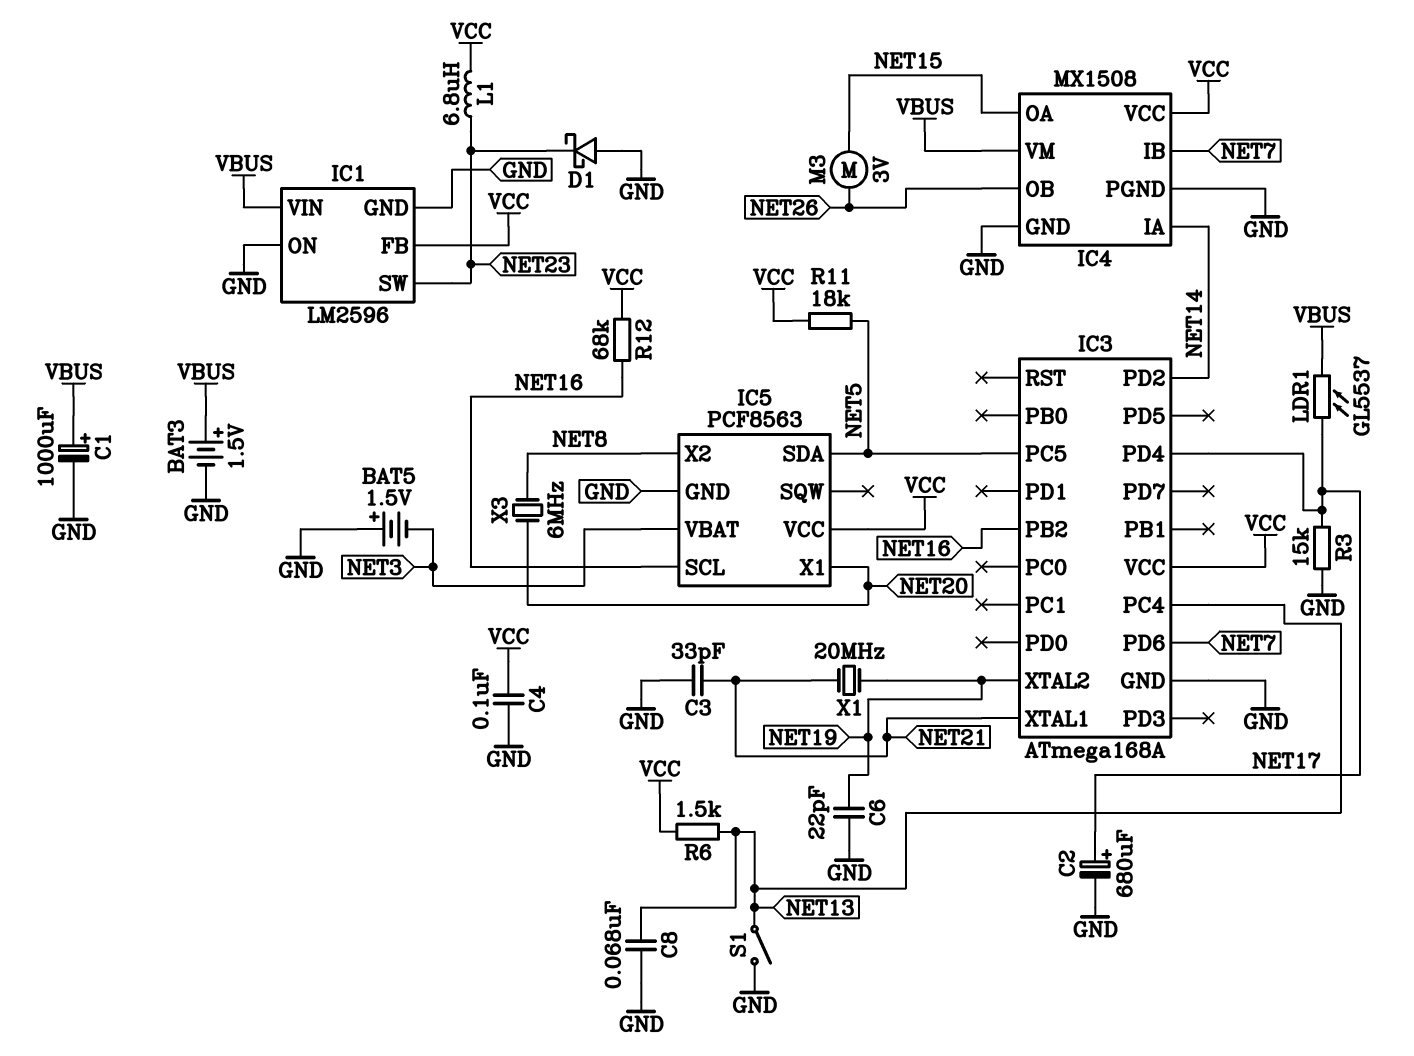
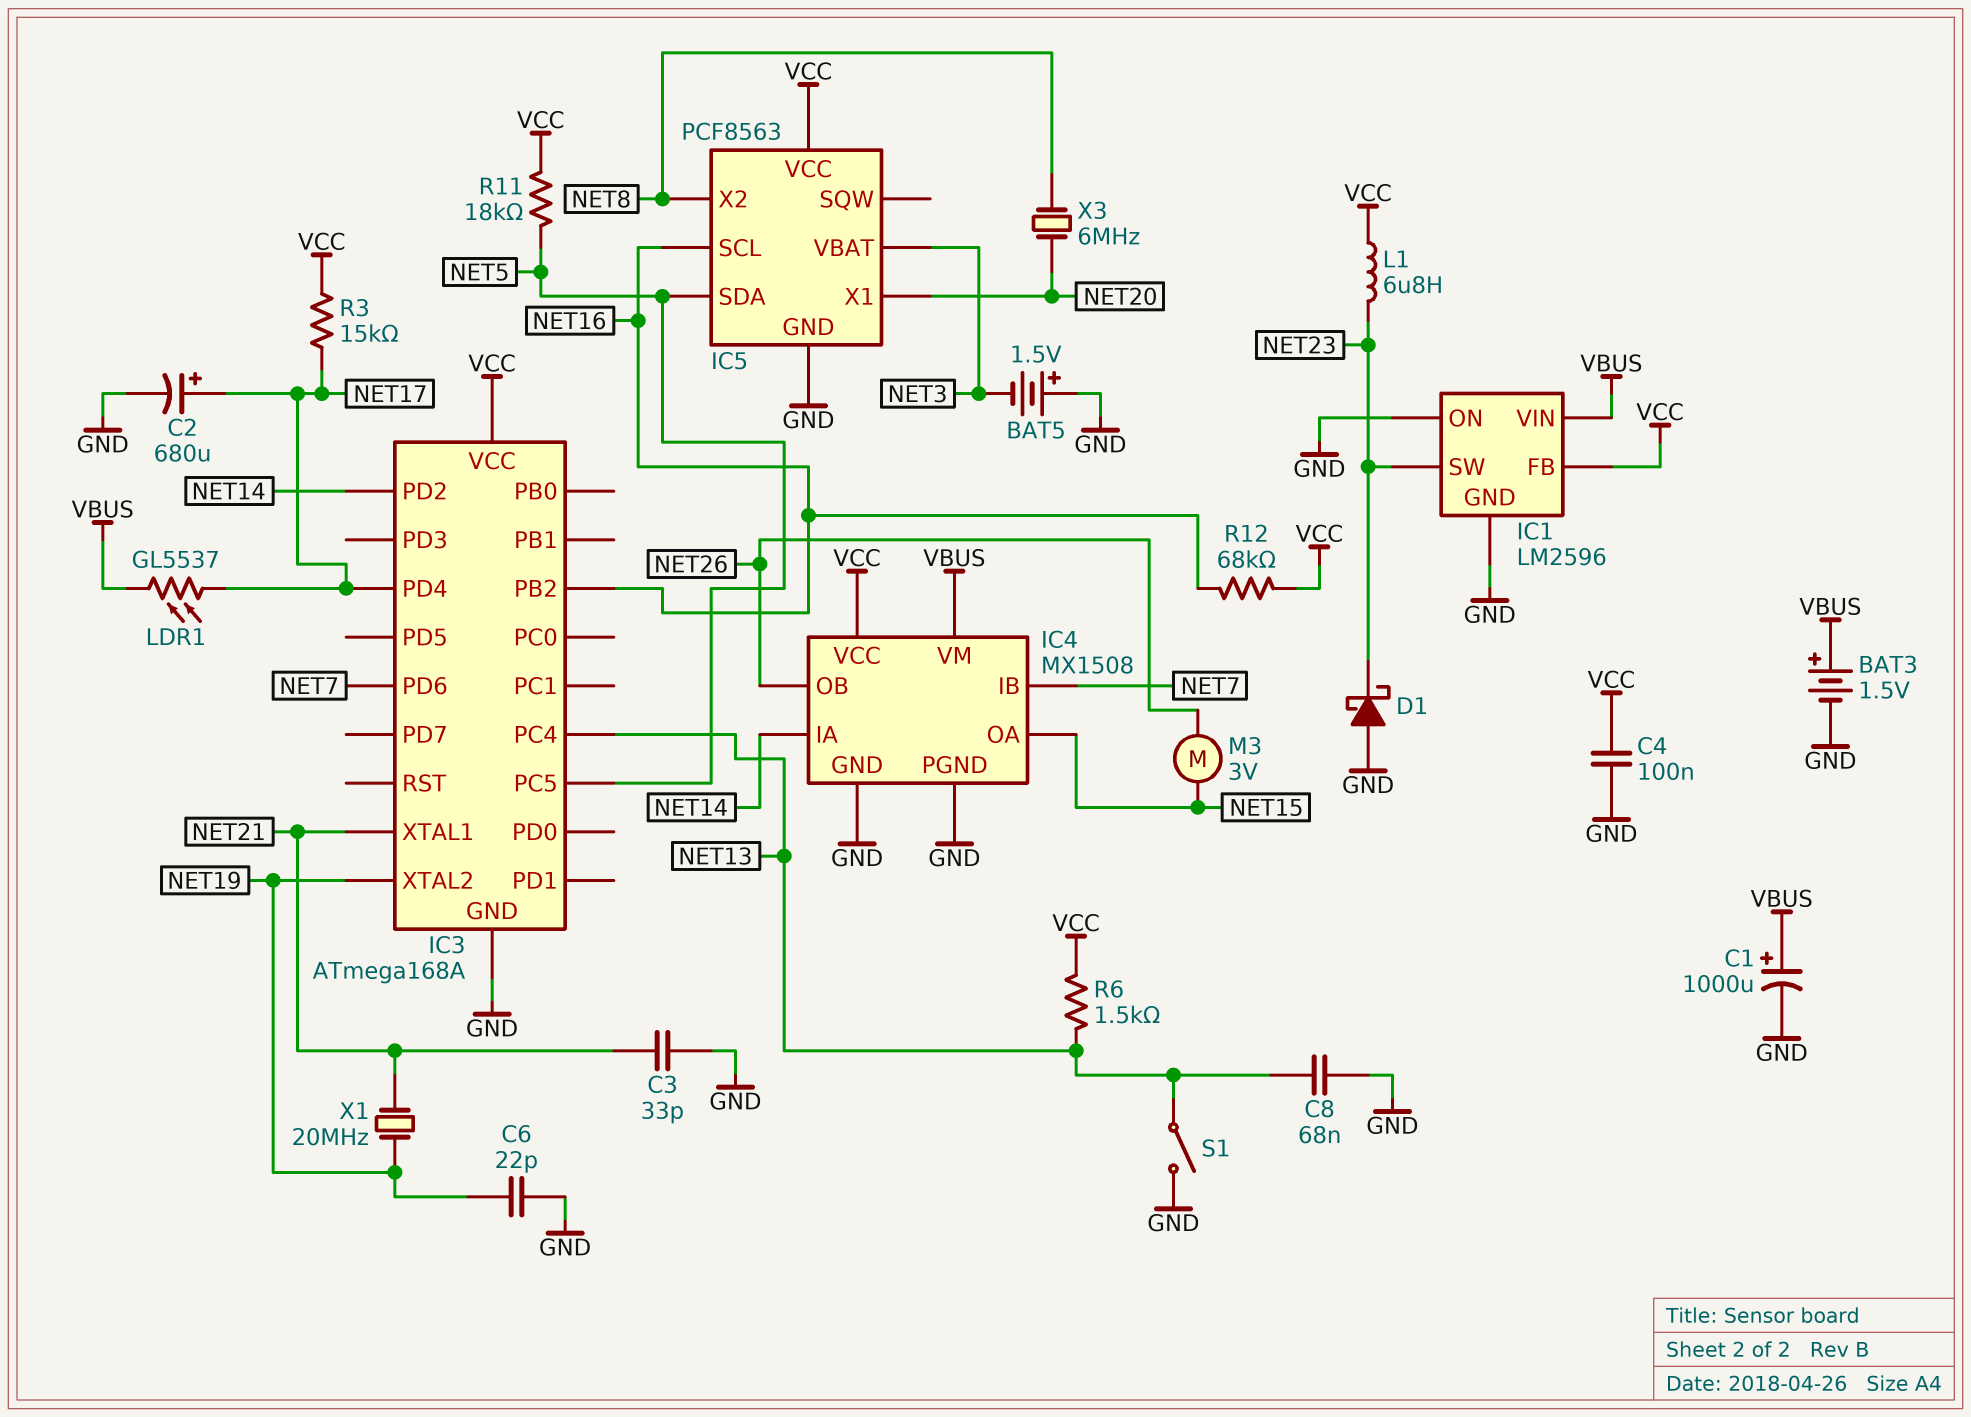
R3: 15k (GND, NET17) -> 15k (NET17, VCC)

